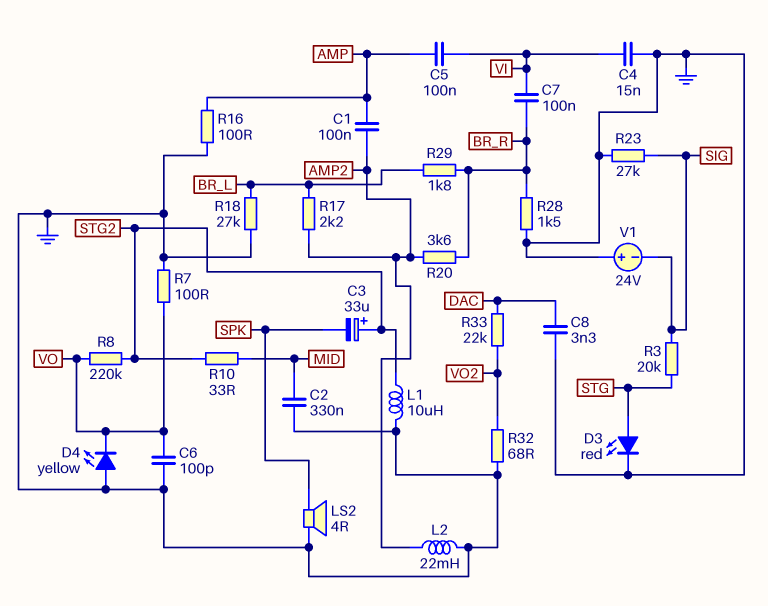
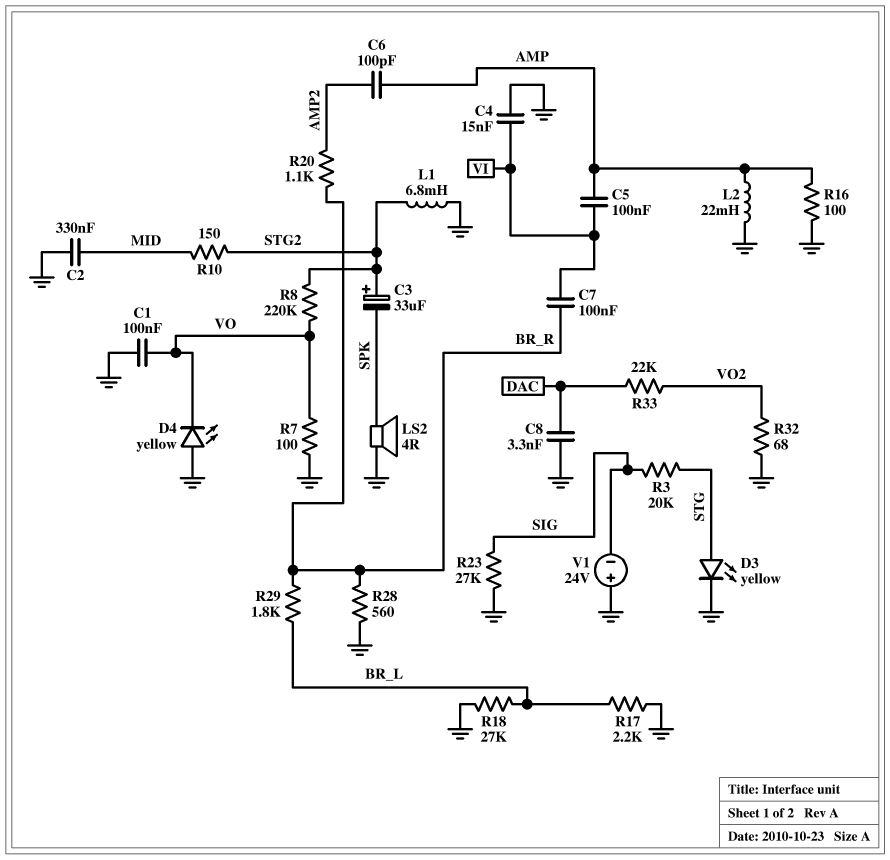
C1: 100nF (AMP, AMP2) -> 100nF (GND, VO)
C6: 100pF (GND, VO) -> 100pF (AMP, AMP2)
D3: LED red (A STG, K GND) -> LED yellow (A STG, K GND)
L1: 10uH (GND, STG2) -> 6.8mH (GND, STG2)
L2: 22mH (AMP2, GND) -> 22mH (AMP, GND)
R10: 33 (MID, STG2) -> 150 (MID, STG2)
R17: 2.2k (AMP2, BR_L) -> 2.2k (BR_L, GND)
R20: 3.6k (AMP2, BR_R) -> 1.1k (AMP2, BR_R)
R28: 1.5k (BR_R, GND) -> 560 (BR_R, GND)

